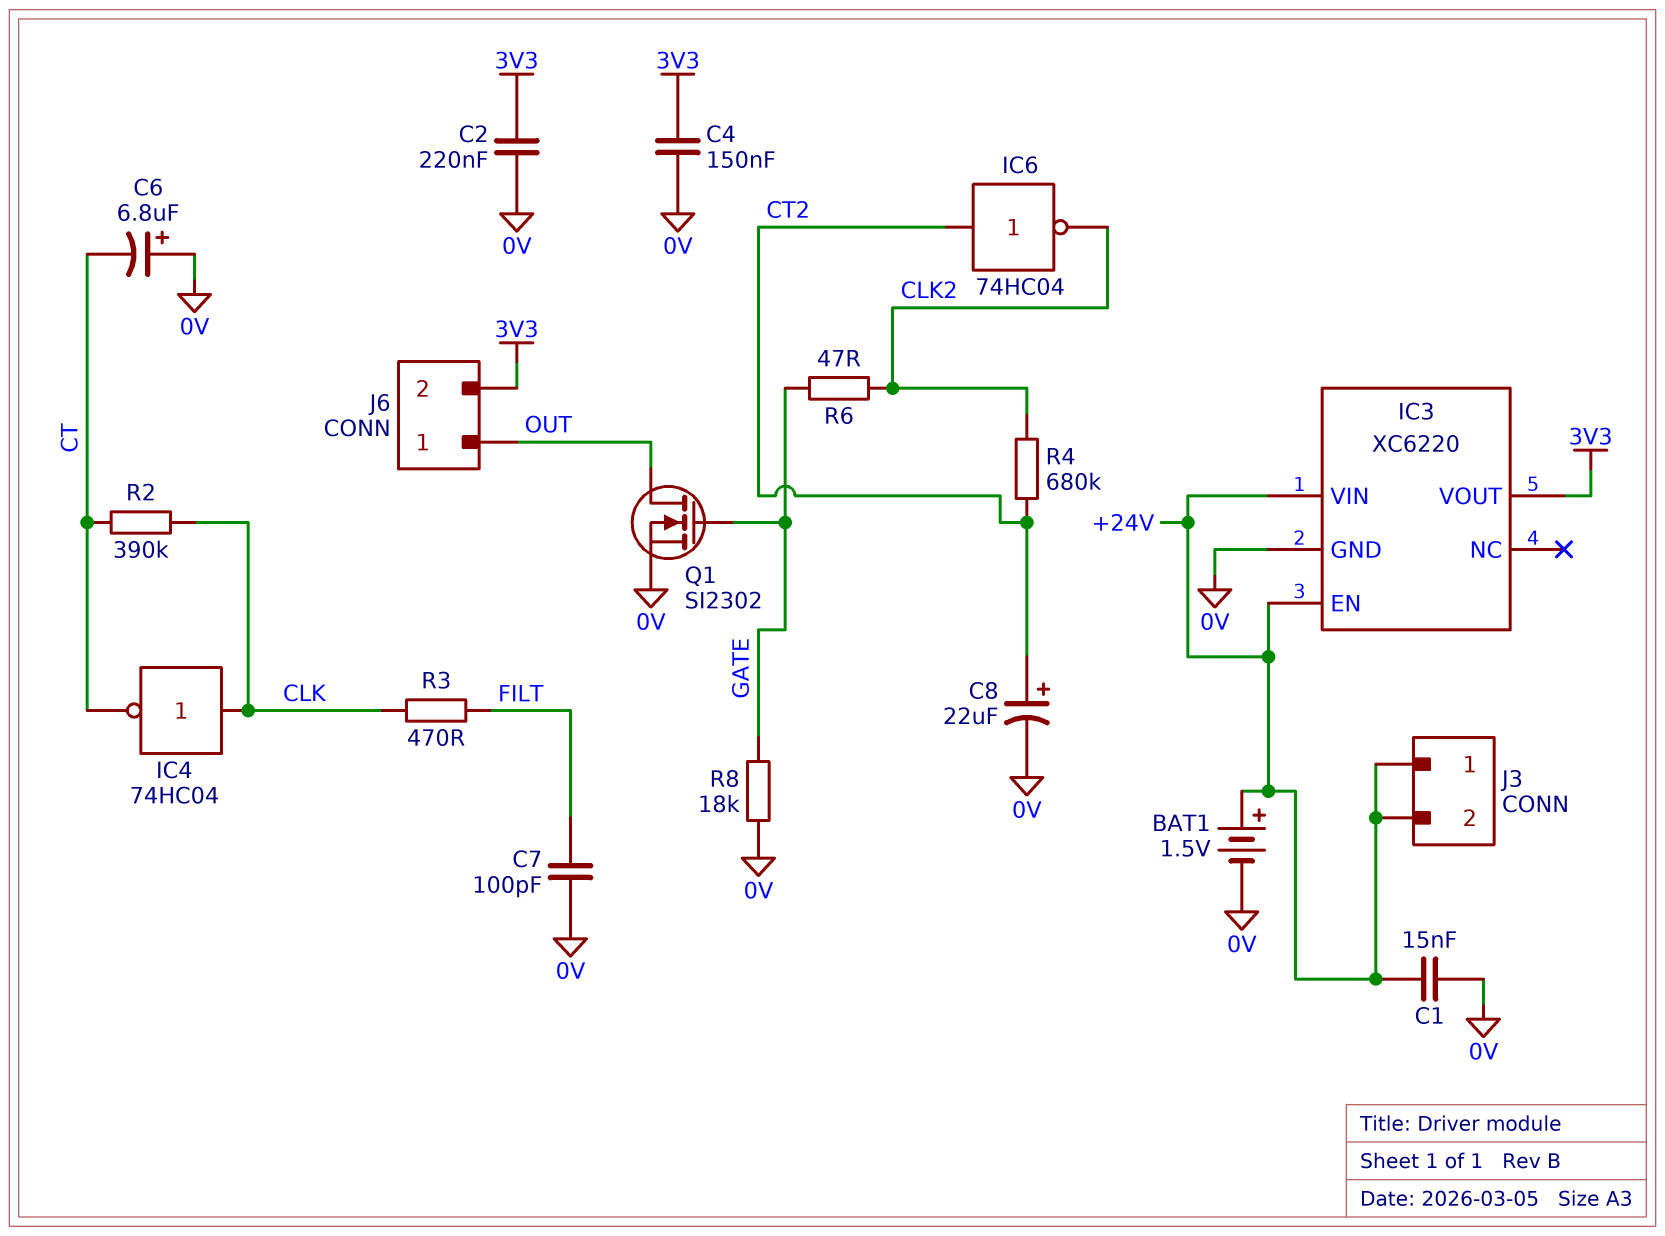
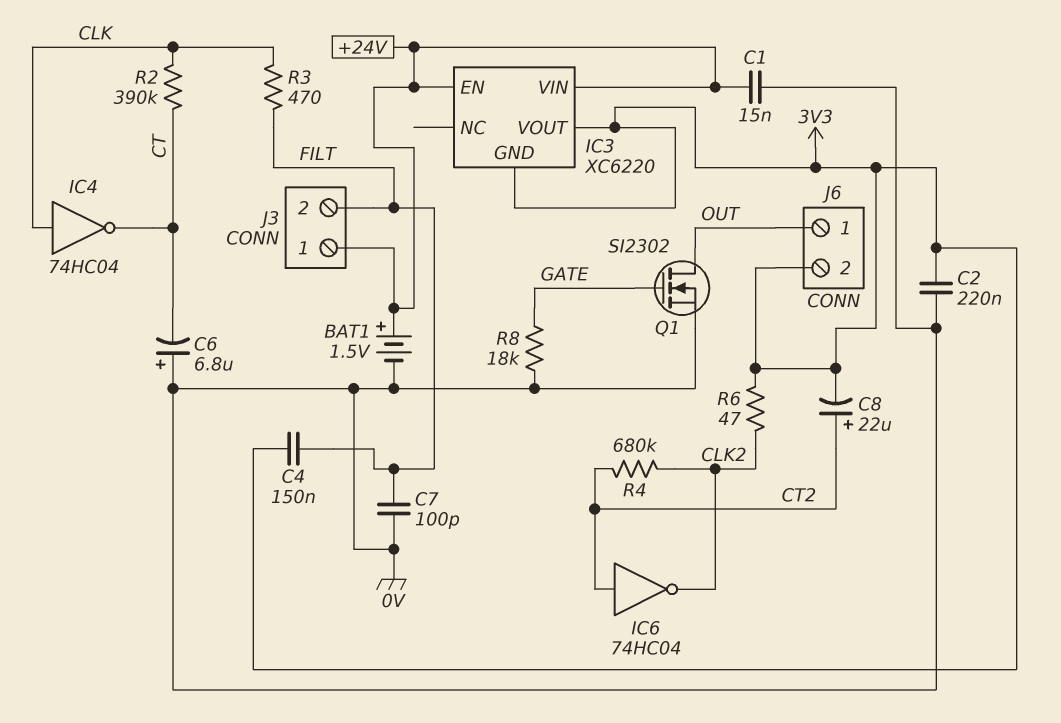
C4: 150nF (0V, 3V3) -> 150nF (3V3, FILT)
C8: 22uF (plus CT2, minus 0V) -> 22uF (plus CT2, minus 3V3)
IC3 pin GND: 0V -> 3V3
J3 pin 2: +24V -> FILT
R6: 47 (CLK2, GATE) -> 47 (3V3, CLK2)

